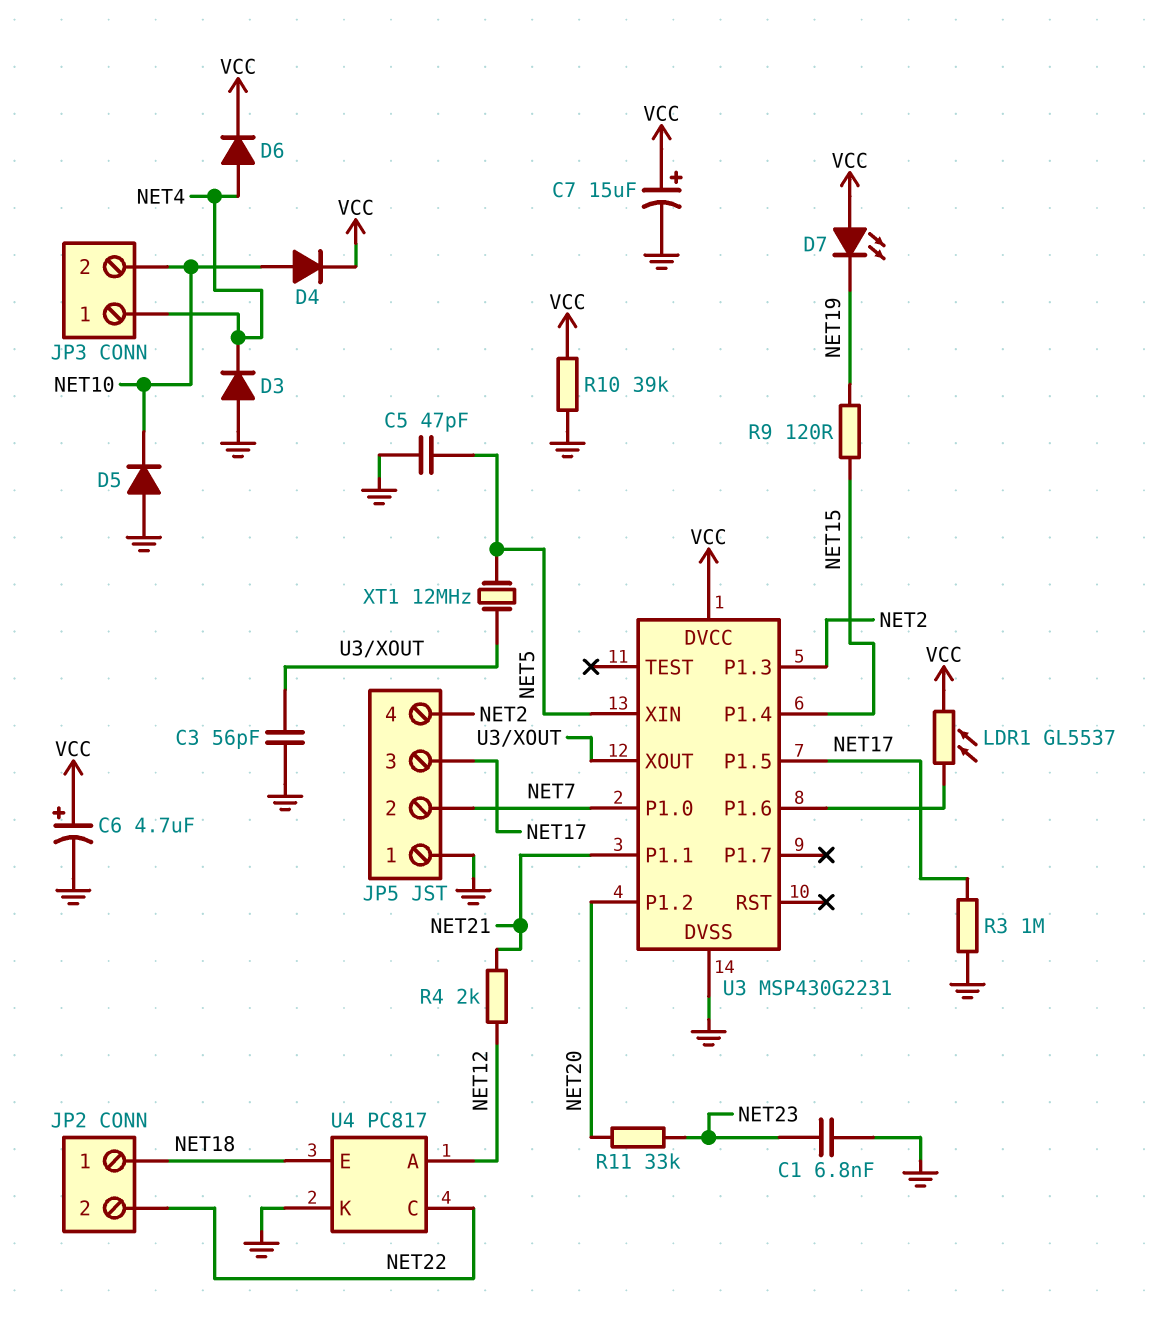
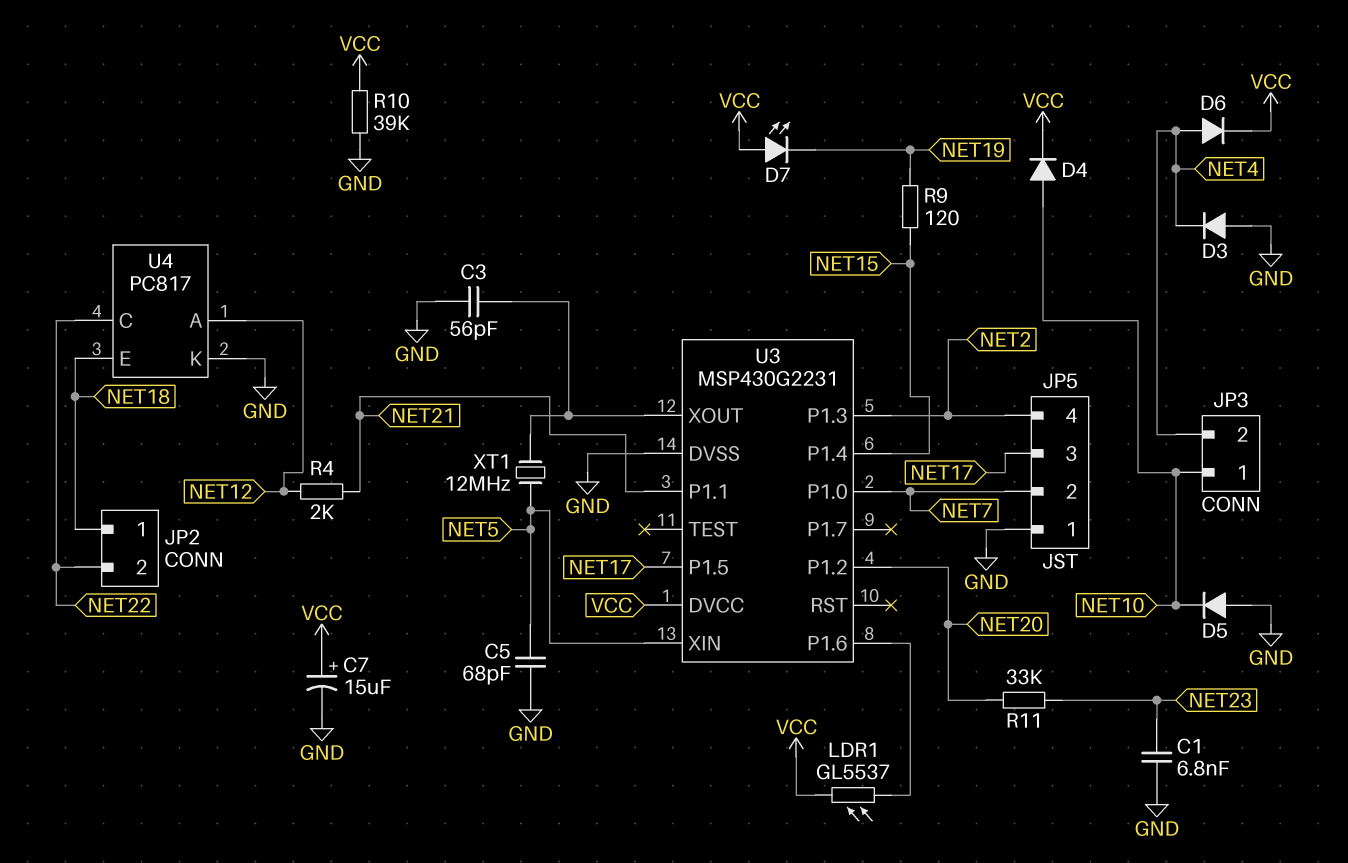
C5: 47pF (GND, NET5) -> 68pF (GND, NET5)
C6: 4.7uF (plus VCC, minus GND) -> none
JP3 pin 1: NET4 -> NET10
JP3 pin 2: NET10 -> NET4
R3: 1M (GND, NET17) -> none

